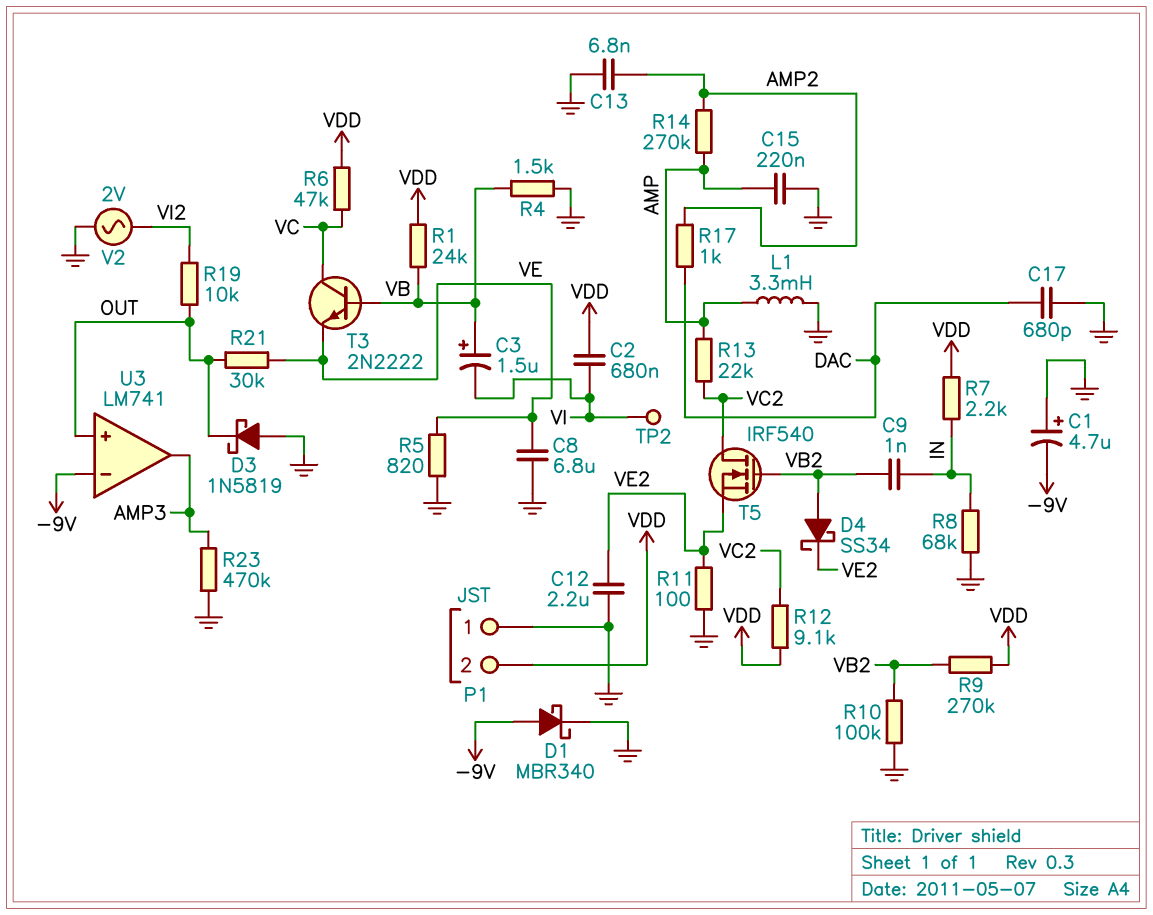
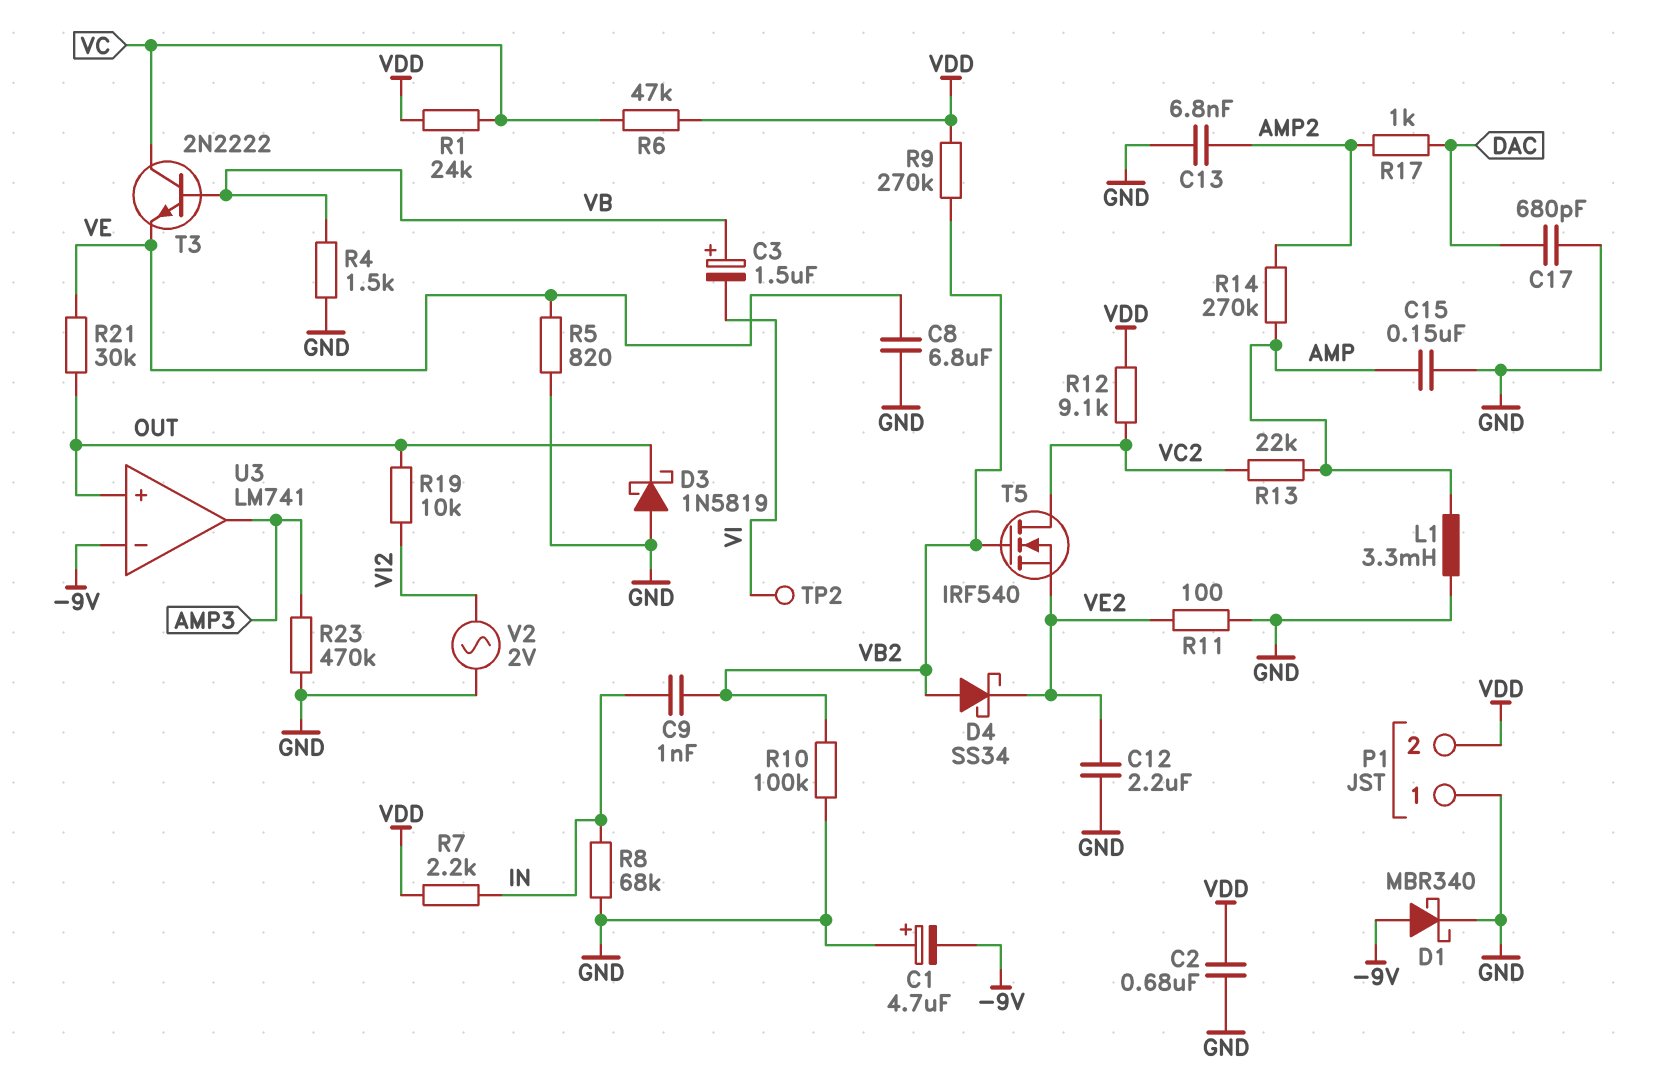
C2: 680nF (VDD, VI) -> 680nF (GND, VDD)
C15: 220nF (AMP, GND) -> 150nF (AMP, GND)
R1: 24k (VB, VDD) -> 24k (VC, VDD)

